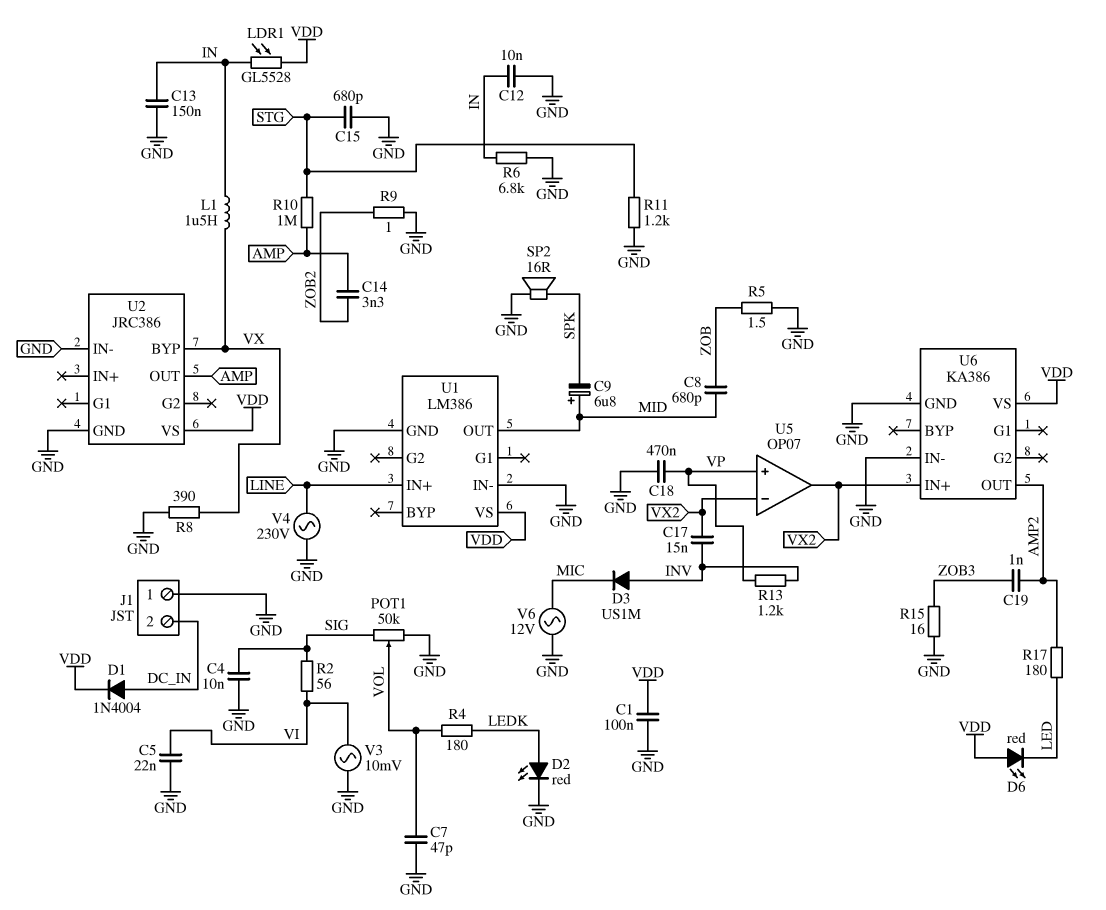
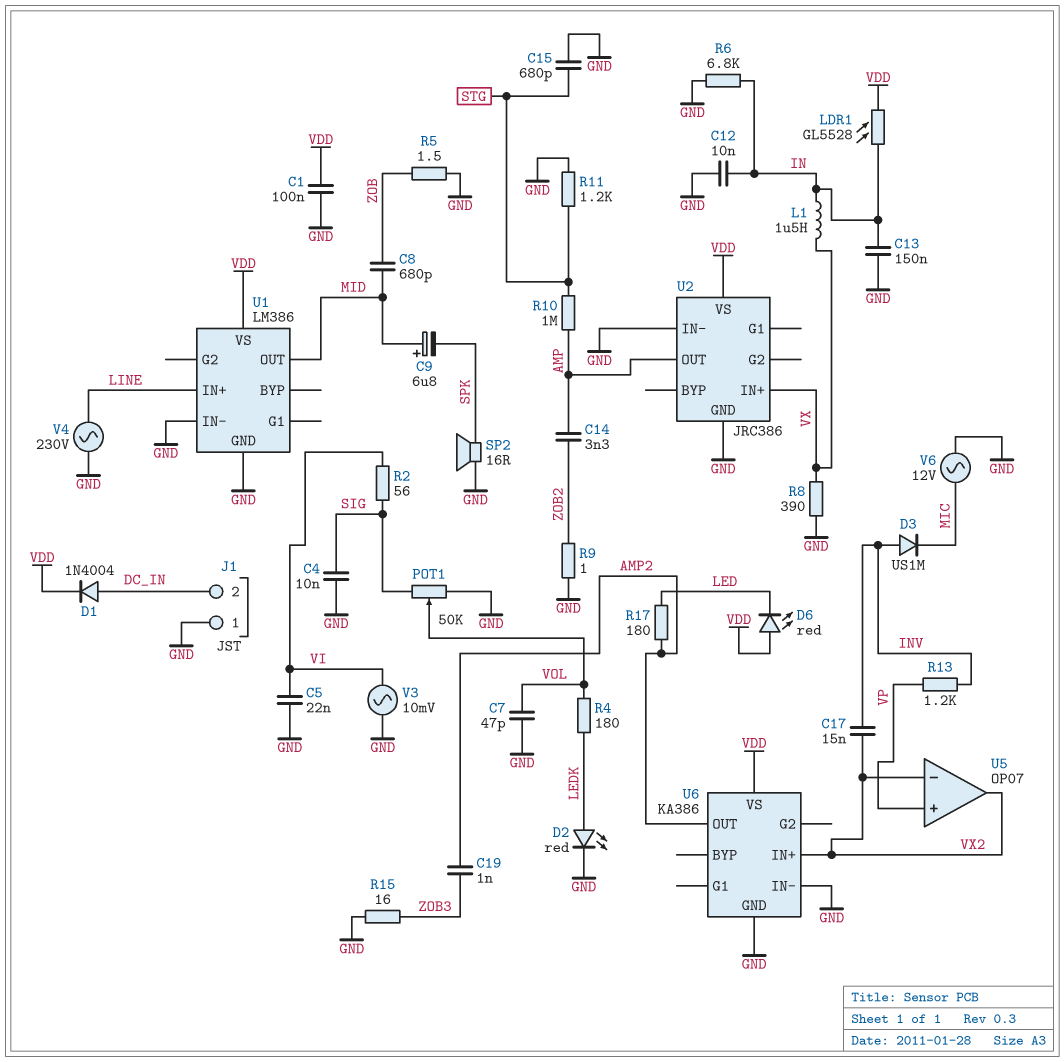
C18: 470nF (GND, VP) -> none
U2 pin BYP: VX -> none
U2 pin IN+: none -> VX

